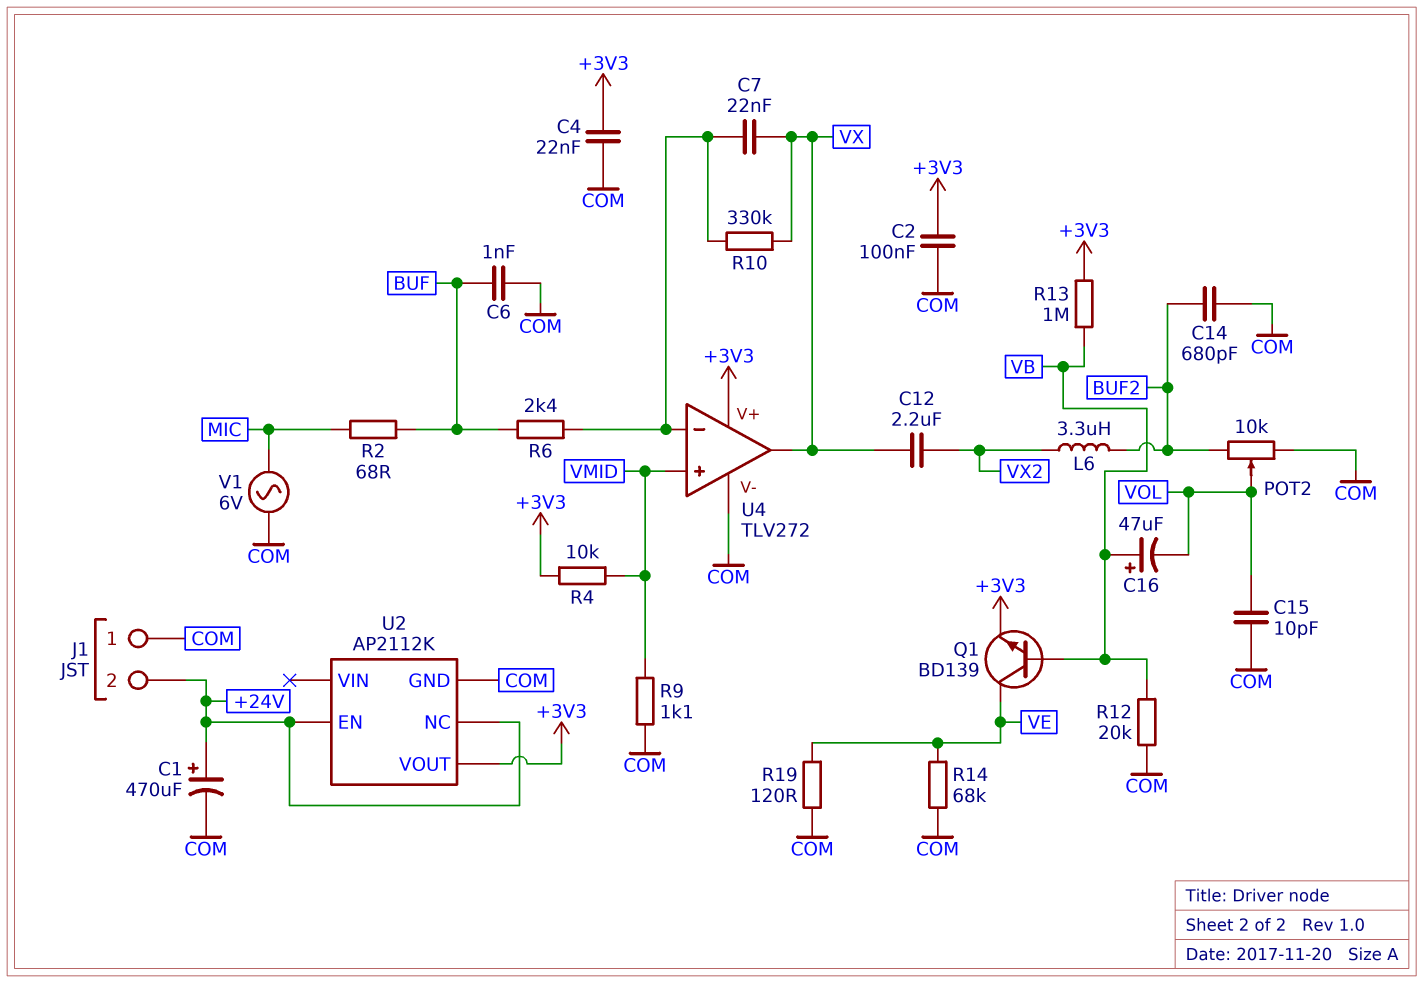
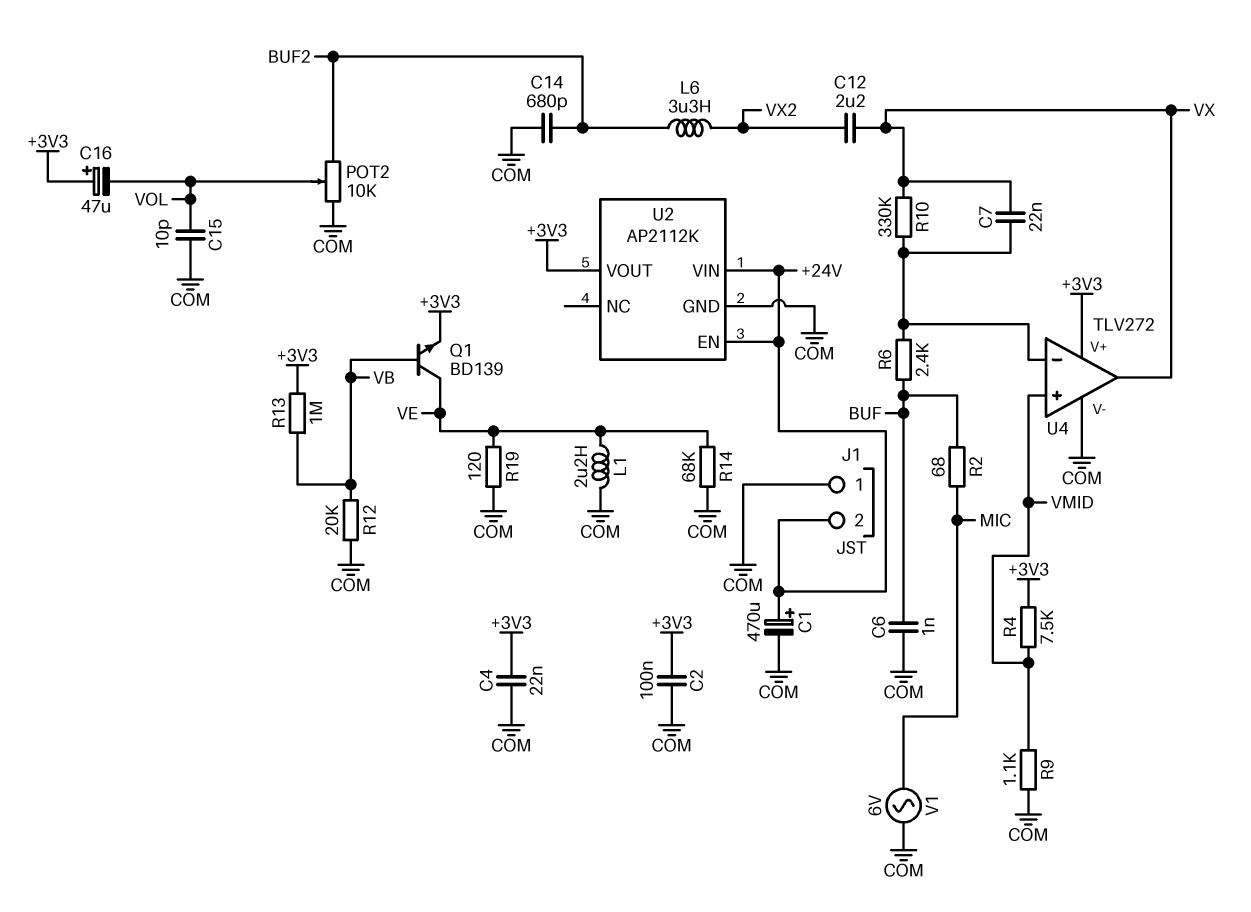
C16: 47uF (plus VB, minus VOL) -> 47uF (plus +3V3, minus VOL)
L1: none -> 2.2uH (COM, VE)
R4: 10k (+3V3, VMID) -> 7.5k (+3V3, VMID)
U2 pin NC: +24V -> none
U2 pin VIN: none -> +24V

